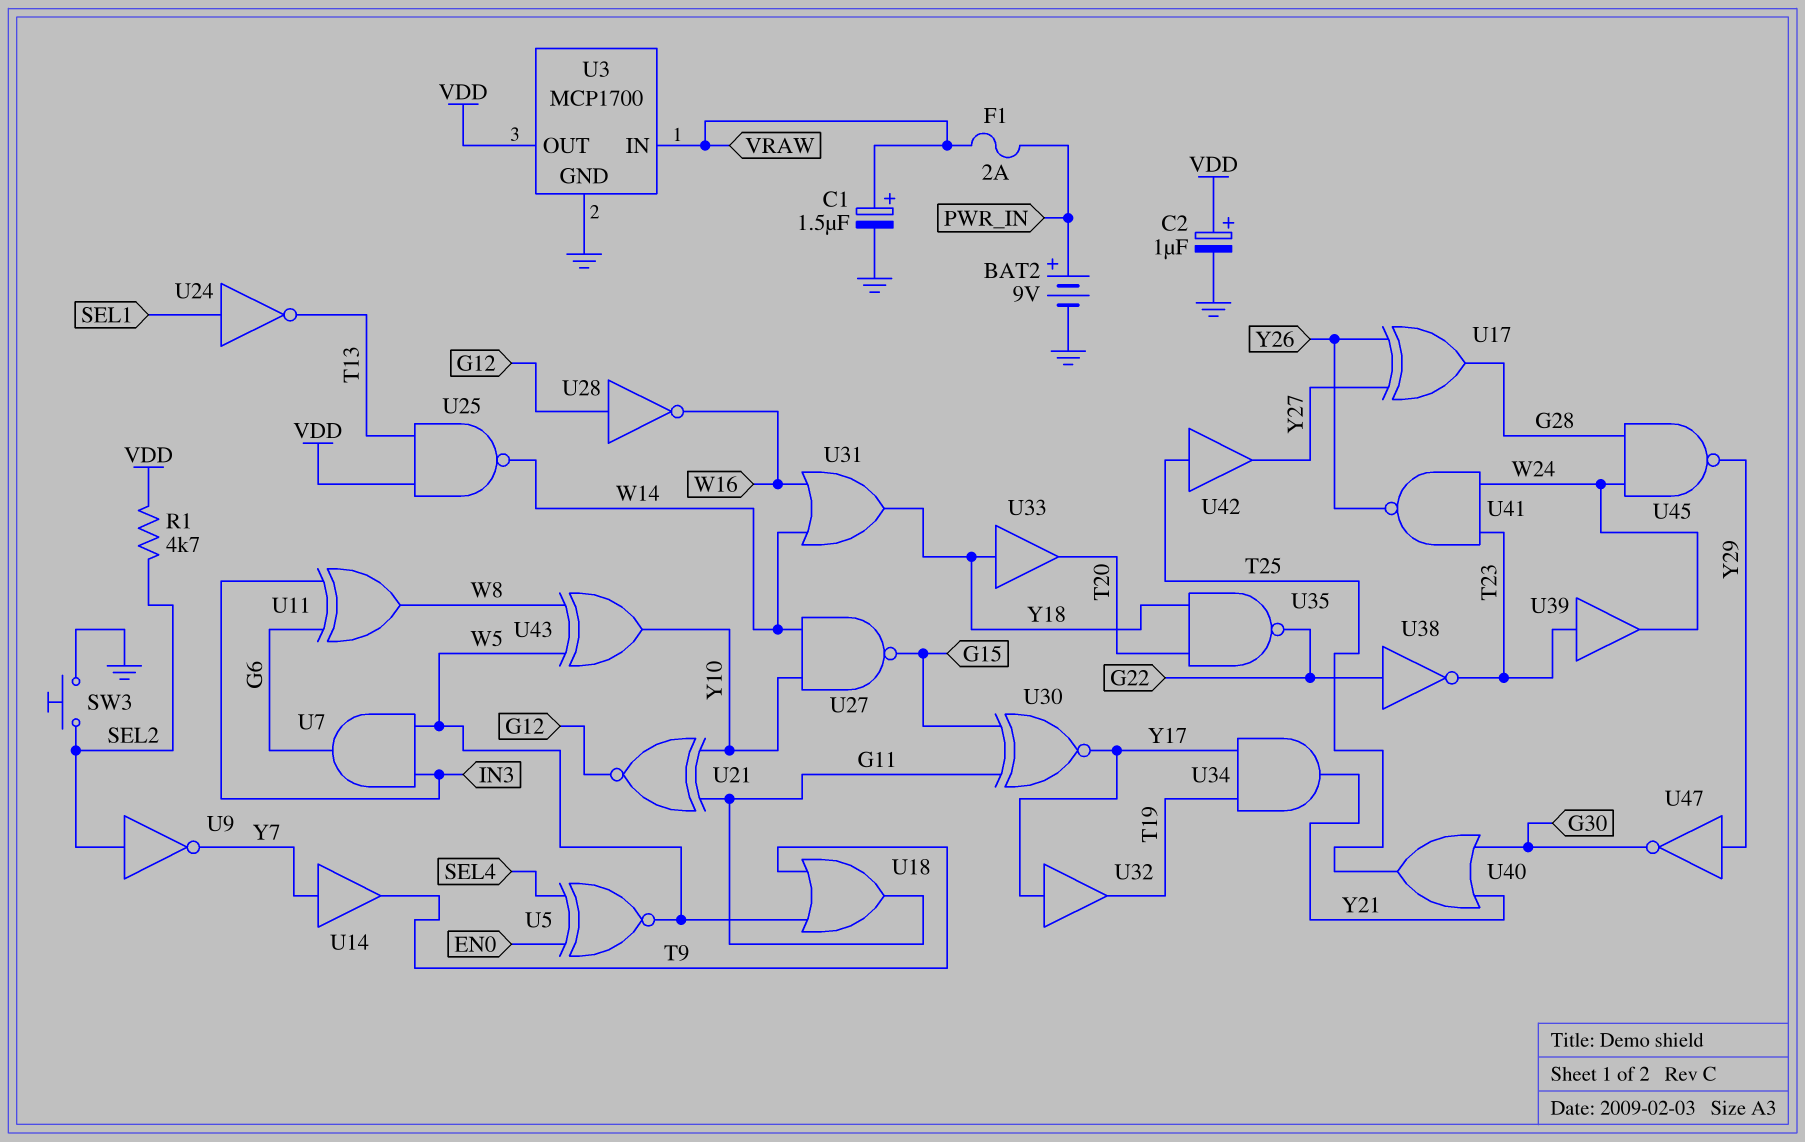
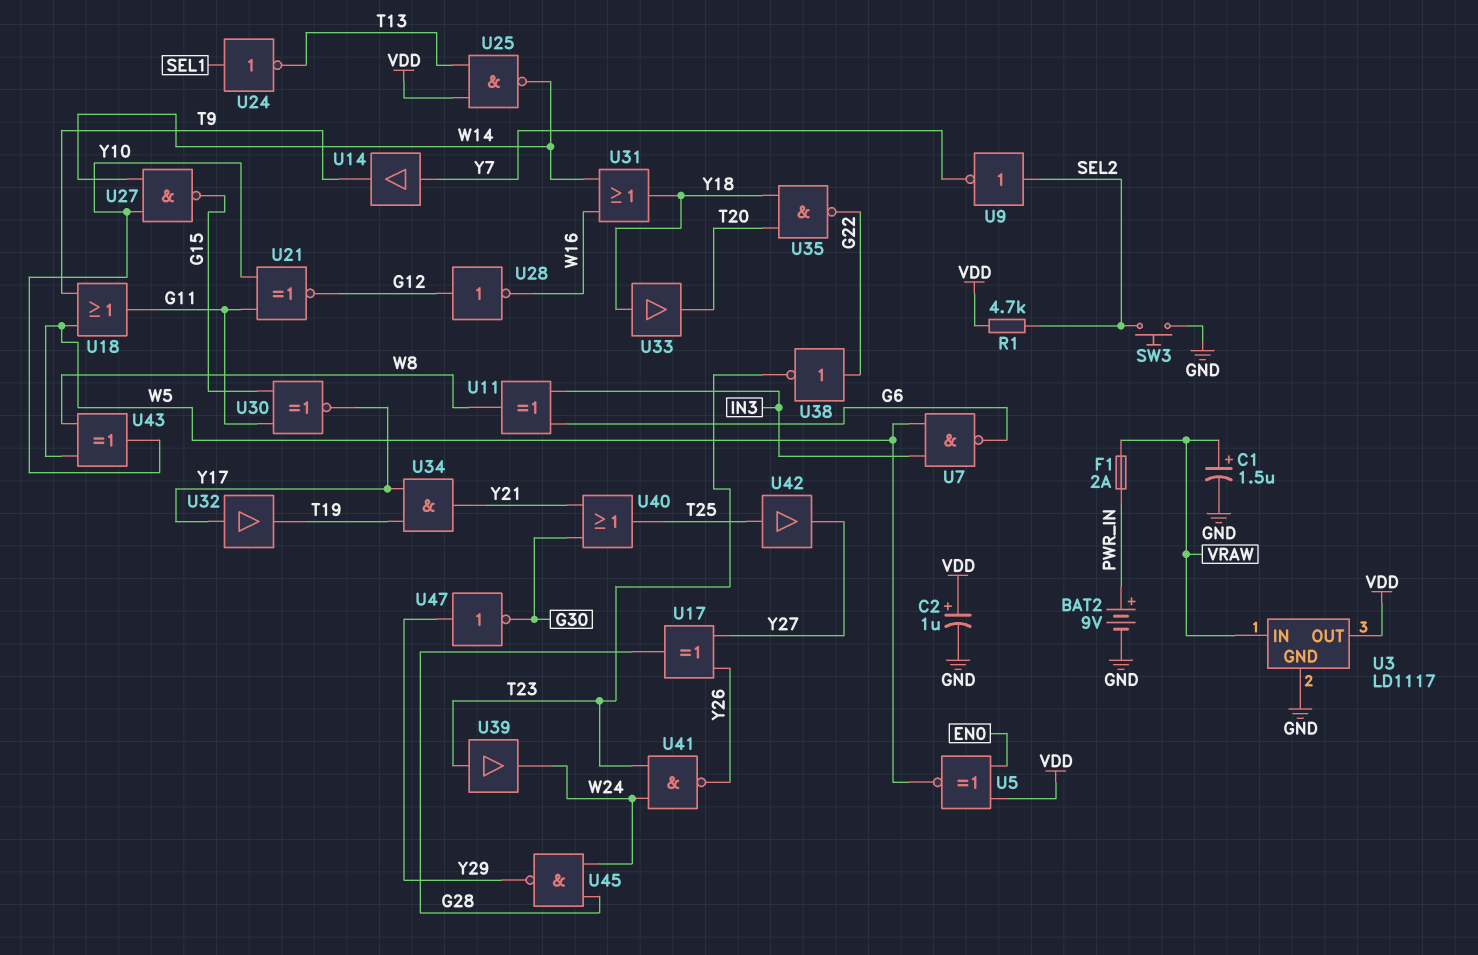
U3: MCP1700 -> LD1117
U5: XNOR (in EN0, in SEL4, out W5) -> XNOR (in EN0, in VDD, out W5)
U7: AND (in IN3, in W5, out G6) -> NAND (in IN3, in W5, out G6)

